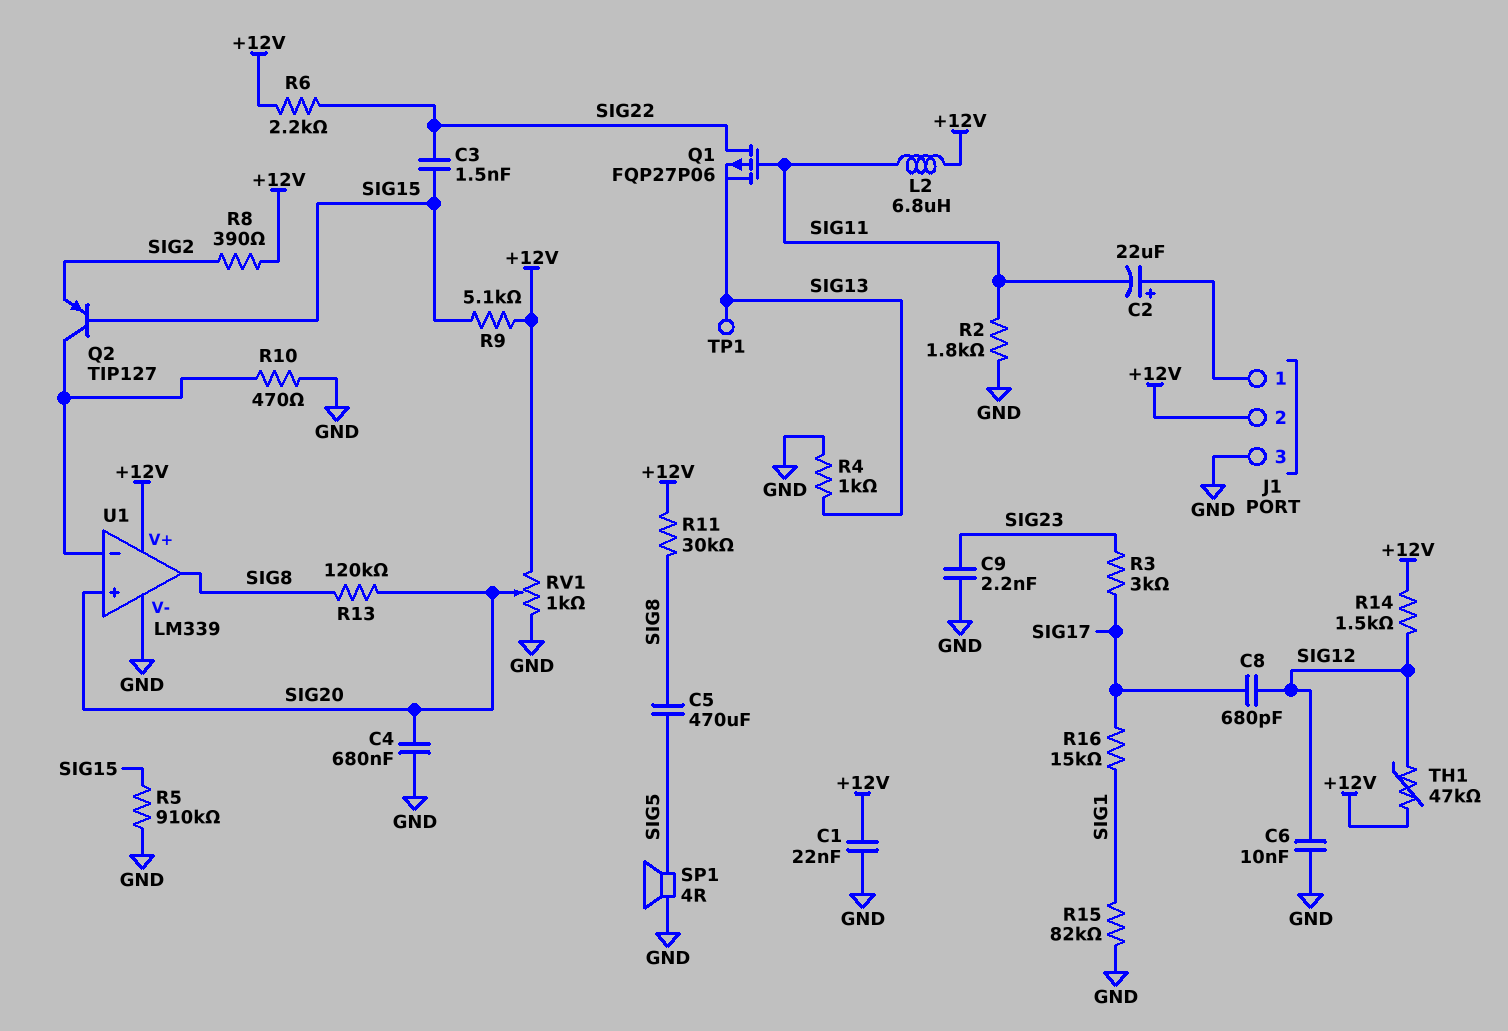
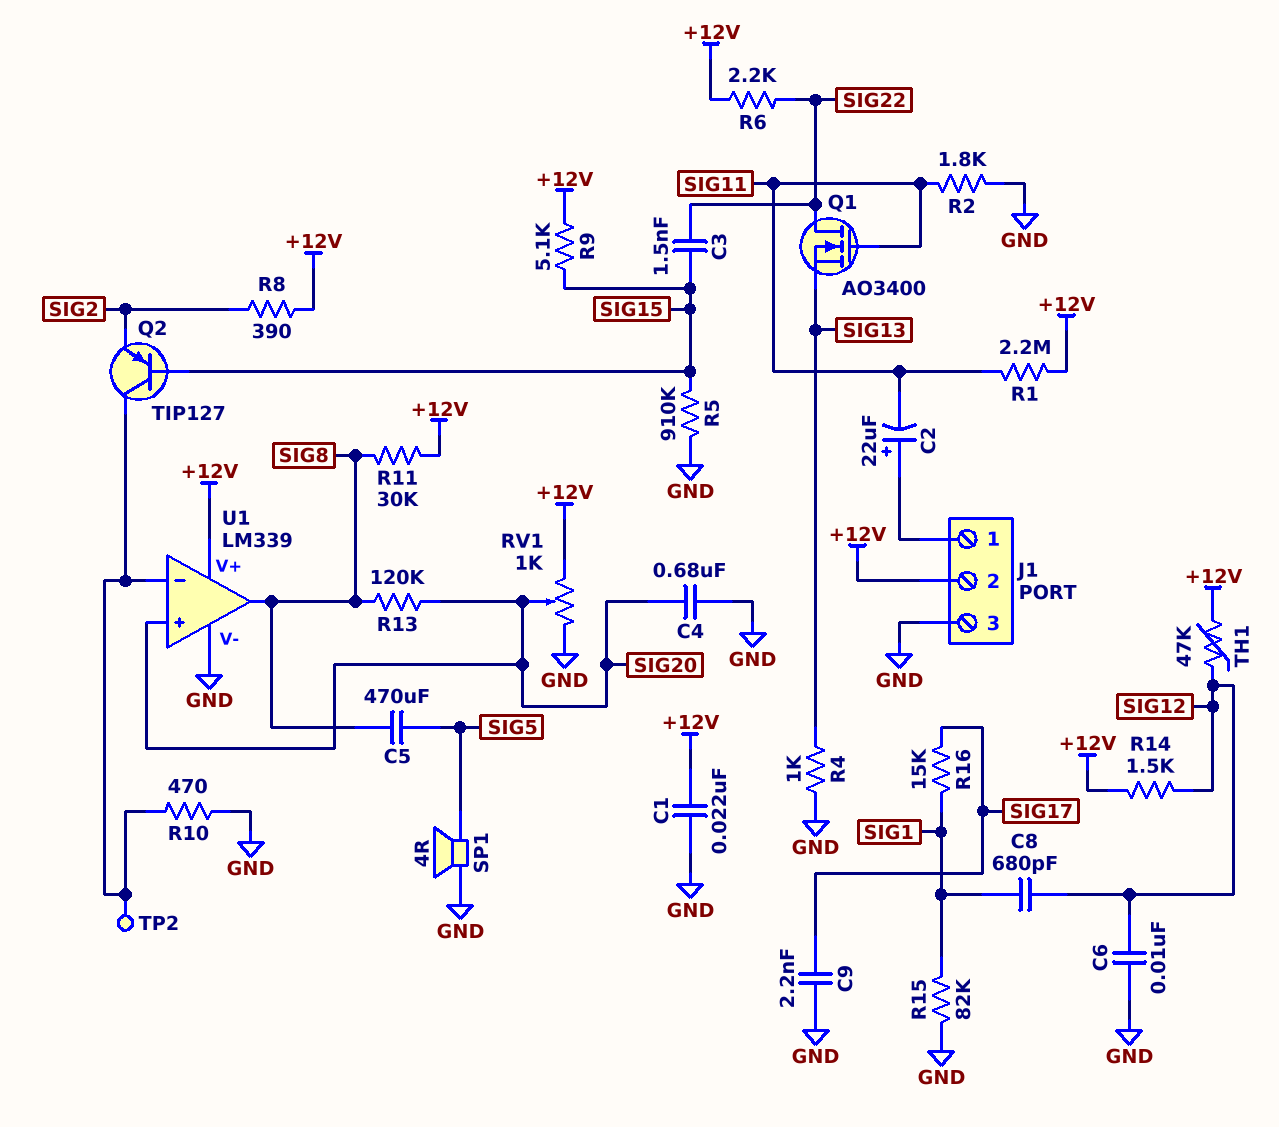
C8: 680pF (SIG12, SIG17) -> 680pF (SIG1, SIG12)
C9: 2.2nF (GND, SIG23) -> 2.2nF (GND, SIG17)
L2: 6.8uH (+12V, SIG11) -> none
Q1: PMOS FQP27P06 (G SIG11, D SIG22, S SIG13) -> NMOS AO3400 (G SIG11, D SIG22, S SIG13)
R1: none -> 2.2M (+12V, SIG11)
R3: 3k (SIG17, SIG23) -> none
TP1: test point (SIG13) -> none
TP2: none -> test point (U1/in-)

